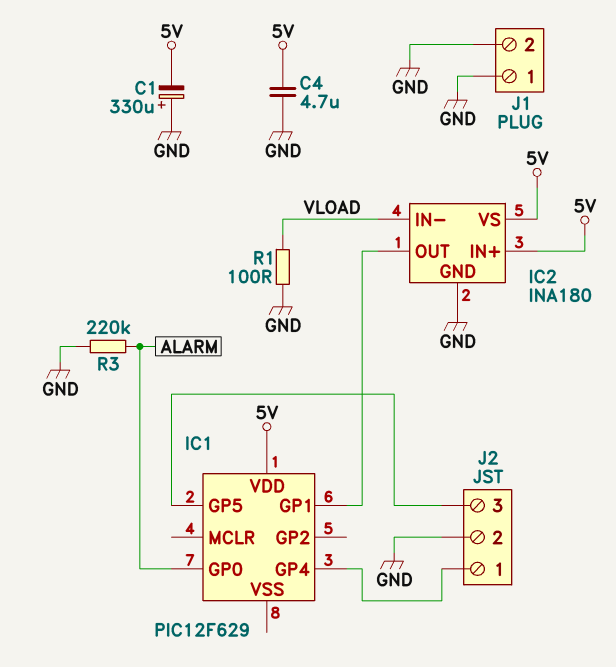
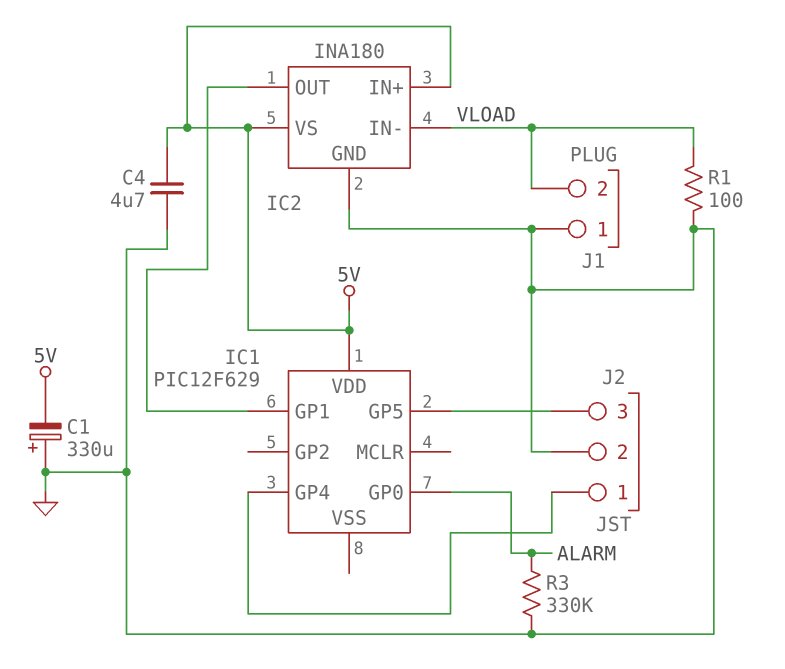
J1 pin 2: GND -> VLOAD
R3: 220k (ALARM, GND) -> 330k (ALARM, GND)

